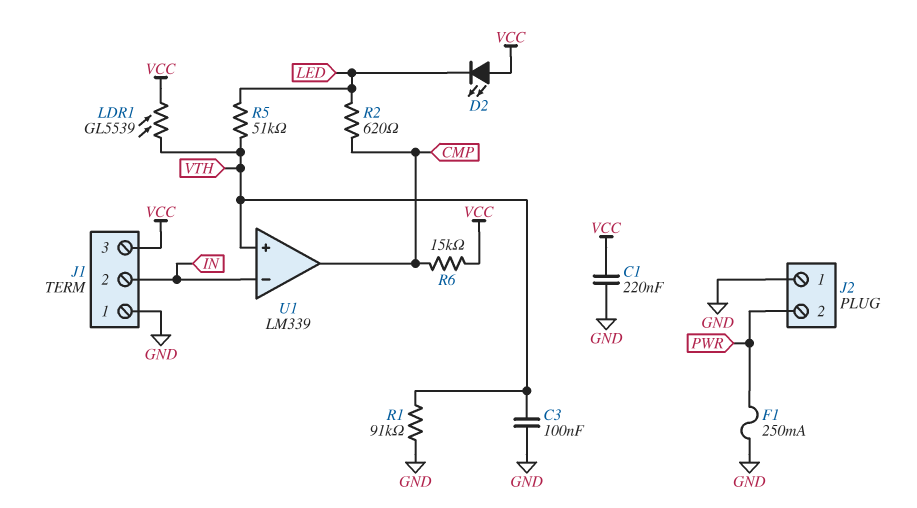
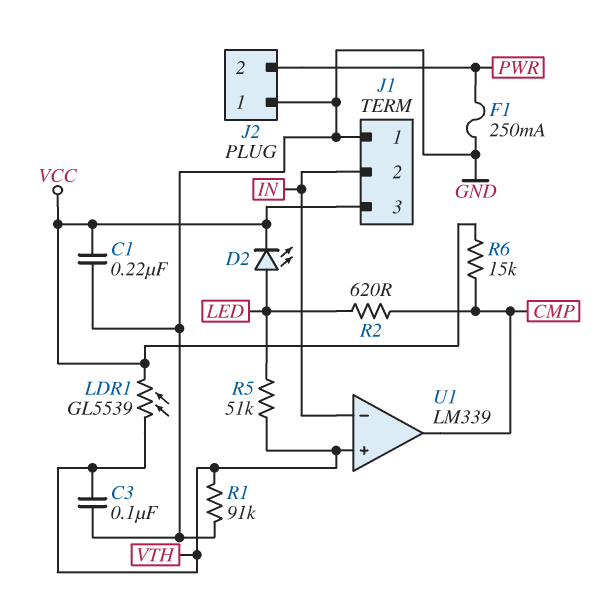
D2: LED (A VCC, K LED) -> LED (A LED, K VCC)

